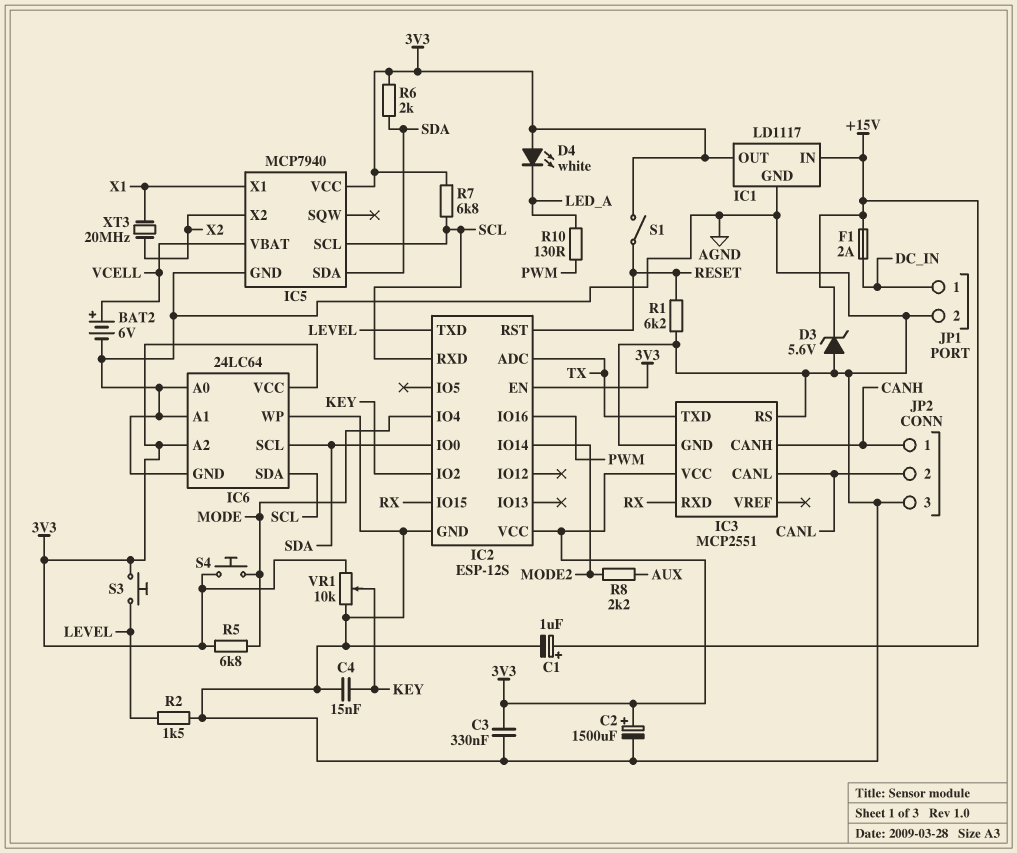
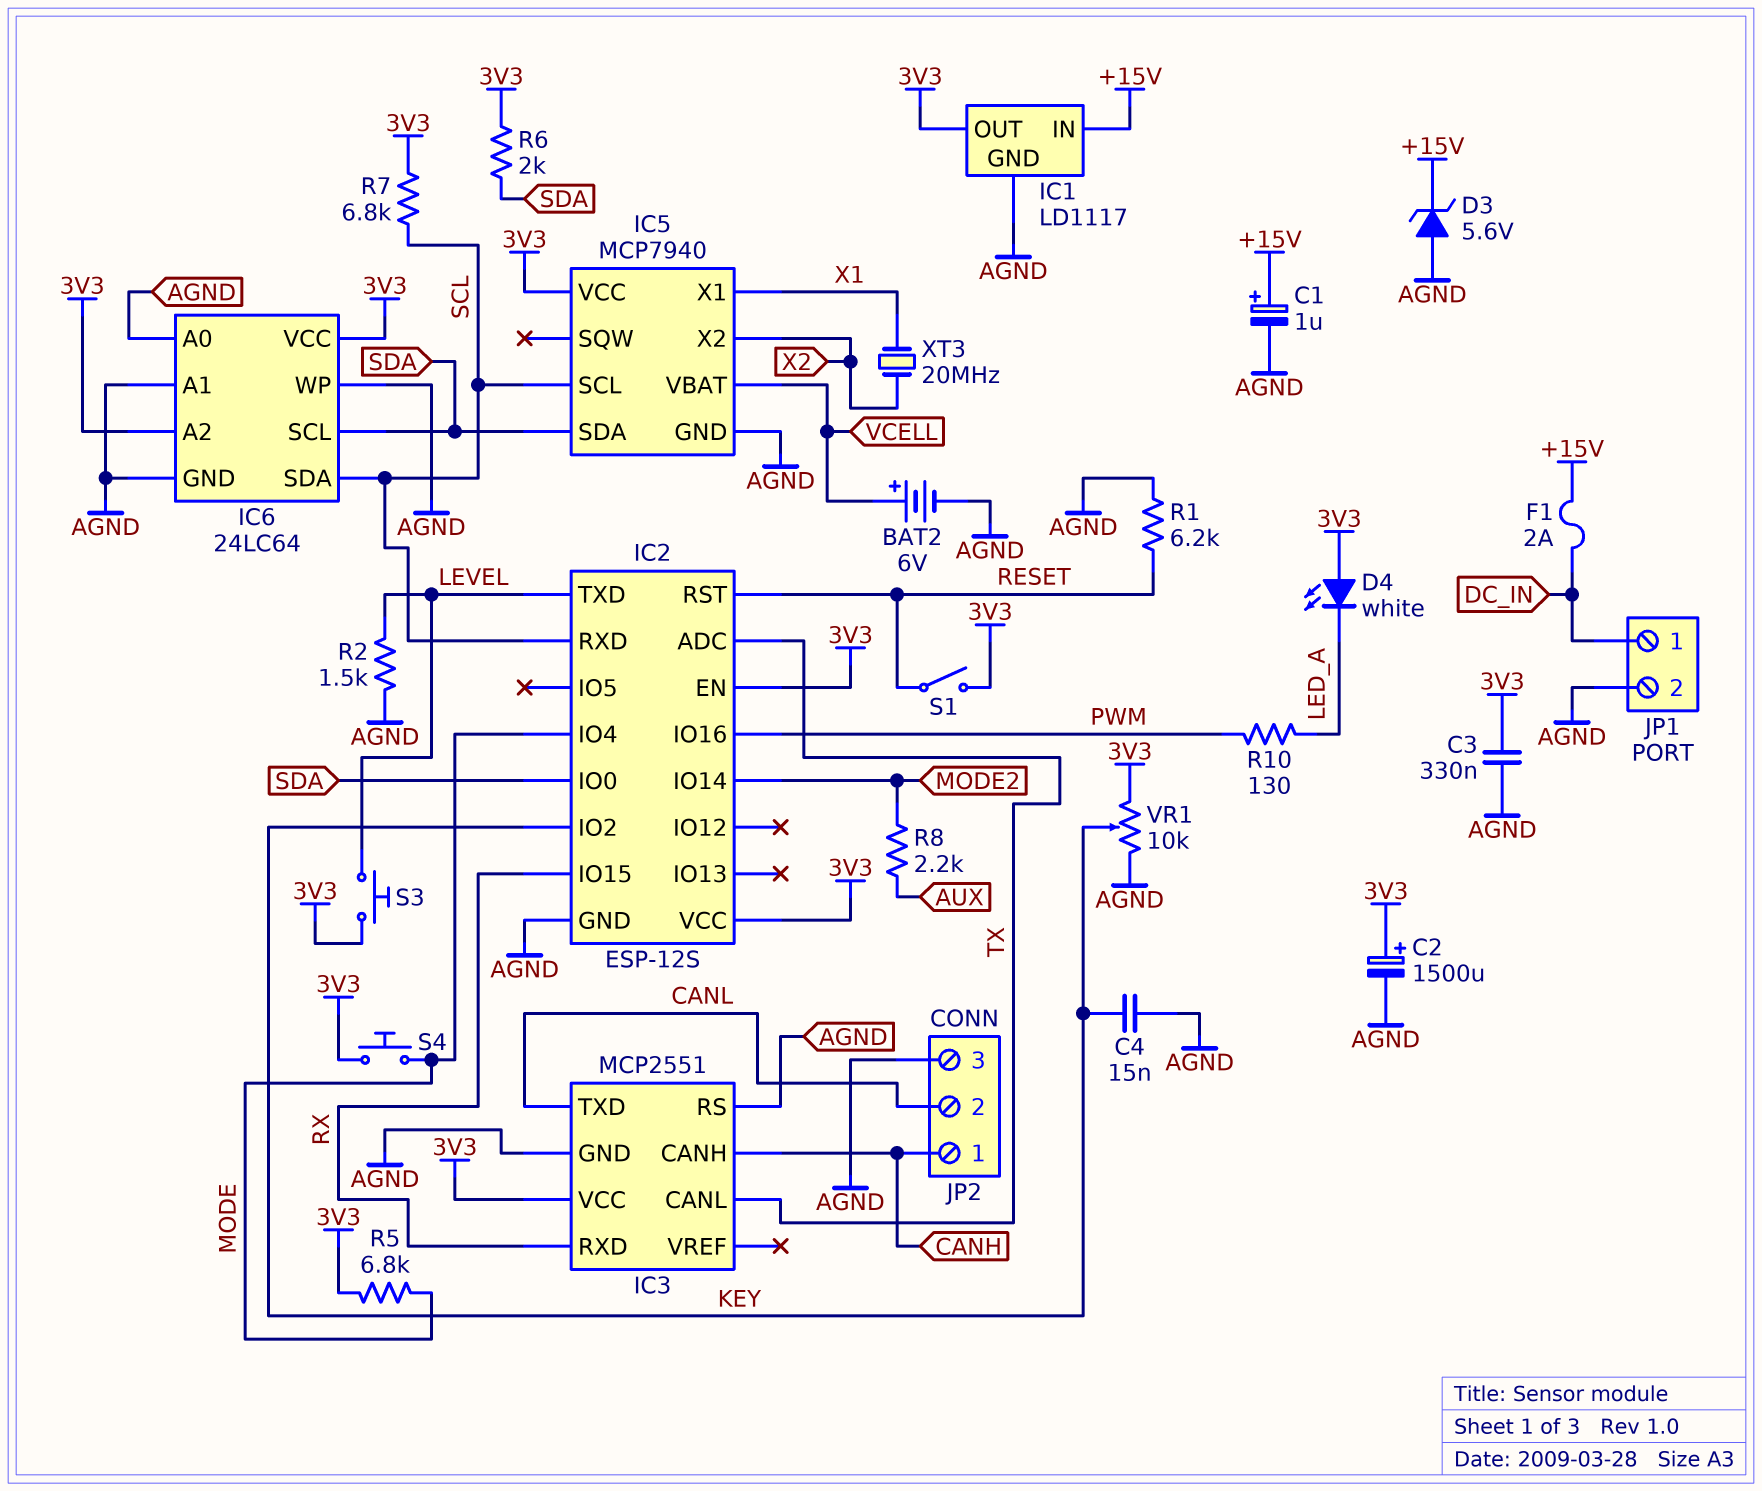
IC3 pin CANL: CANL -> TX
IC3 pin TXD: TX -> CANL

